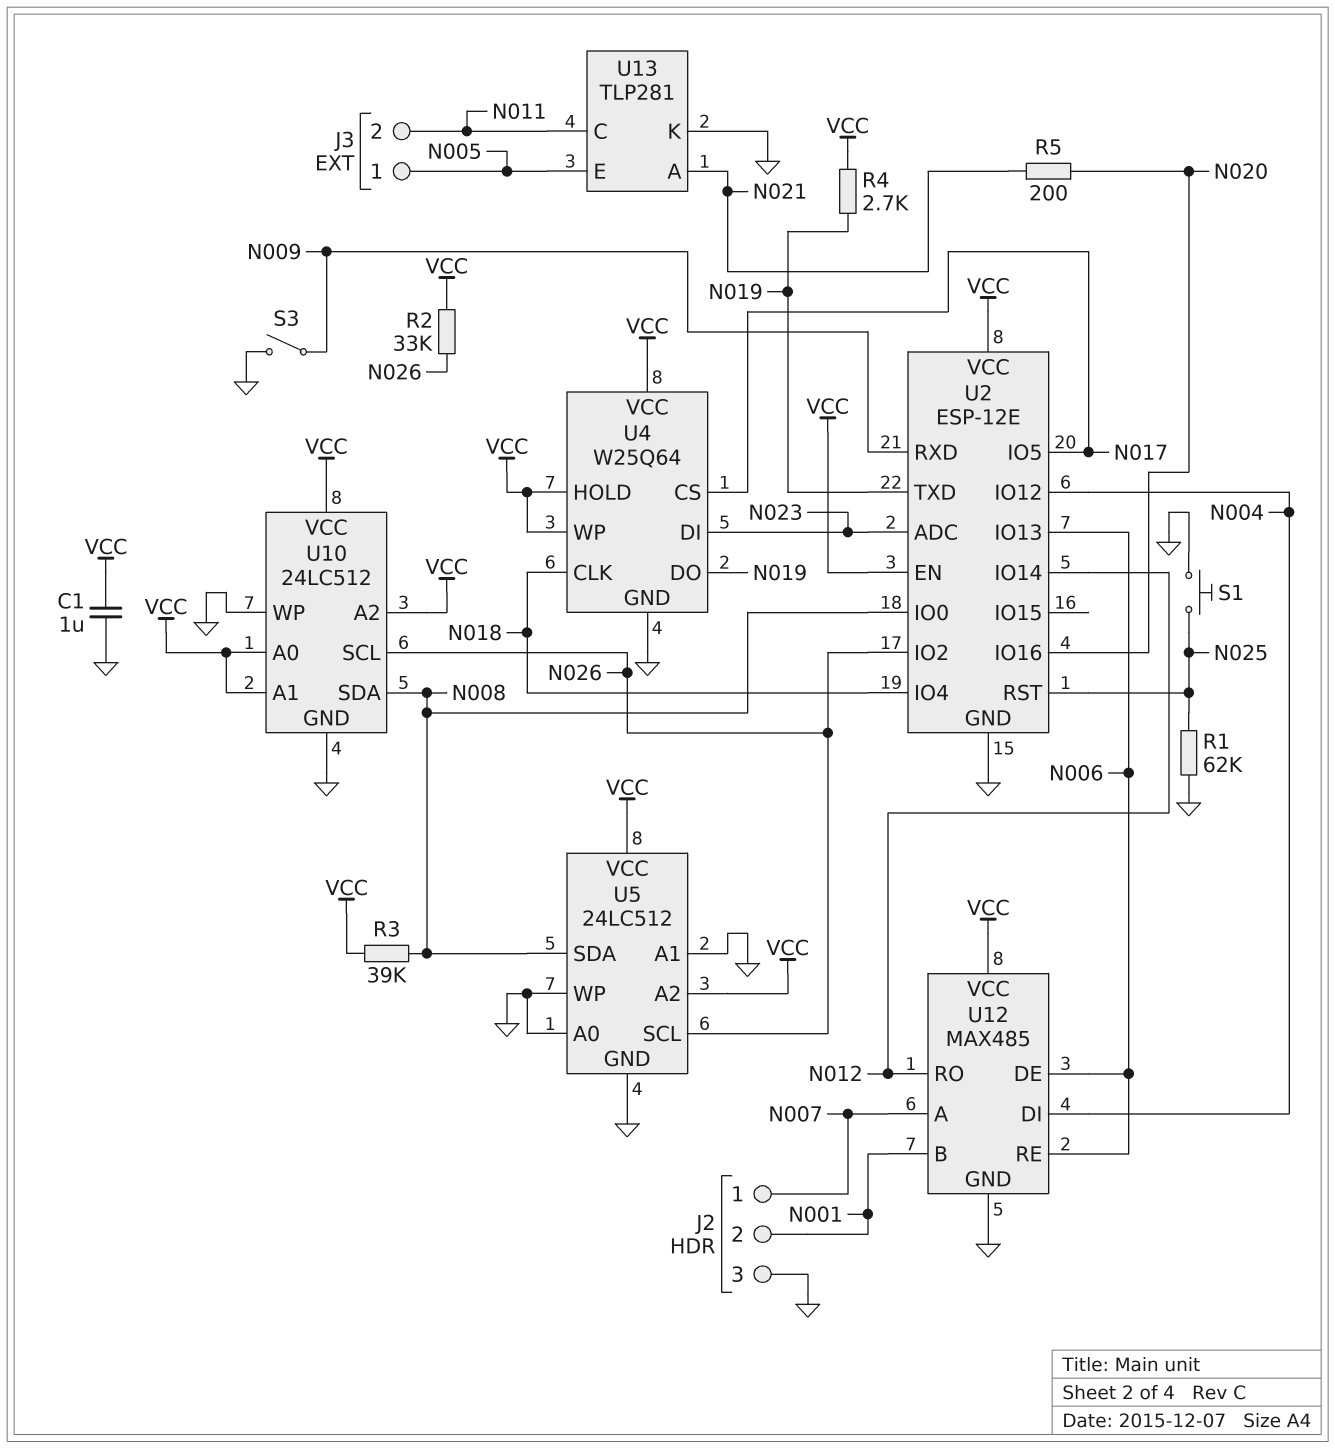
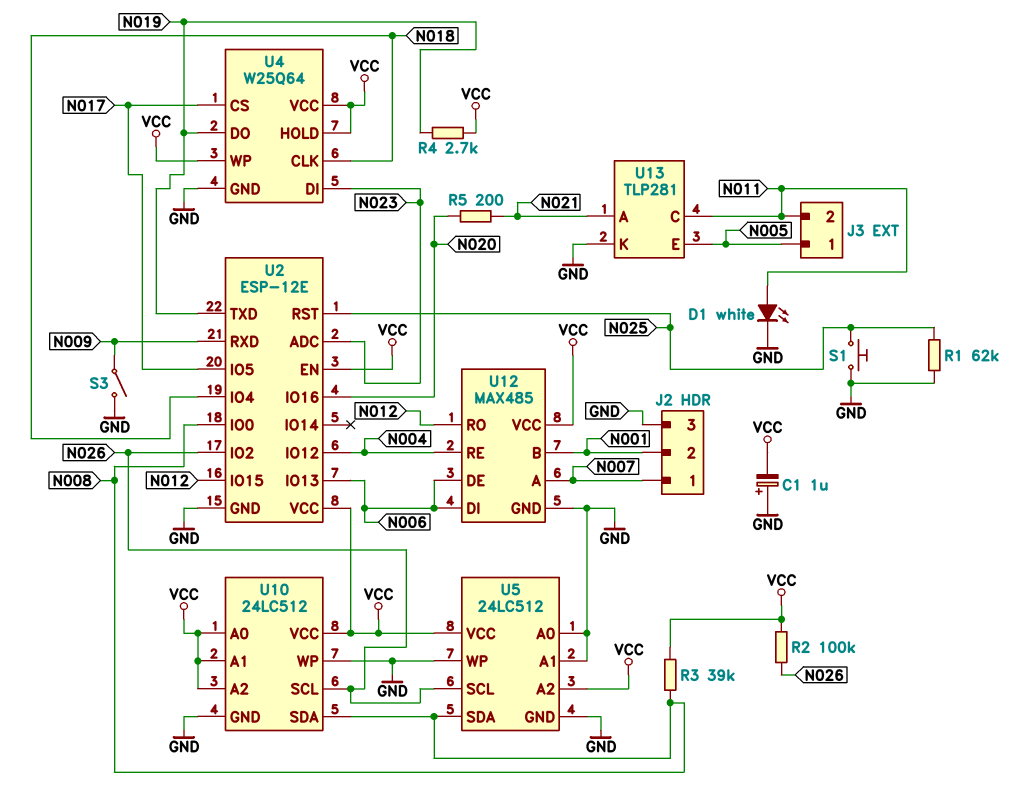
C1: 1uF (GND, VCC) -> 1uF (plus GND, minus VCC)
D1: none -> LED white (A N011, K GND)
R2: 33k (N026, VCC) -> 100k (N026, VCC)
U2 pin IO14: N012 -> none
U2 pin IO15: none -> N012
U12 pin DI: N004 -> N006
U12 pin RE: N006 -> N004

